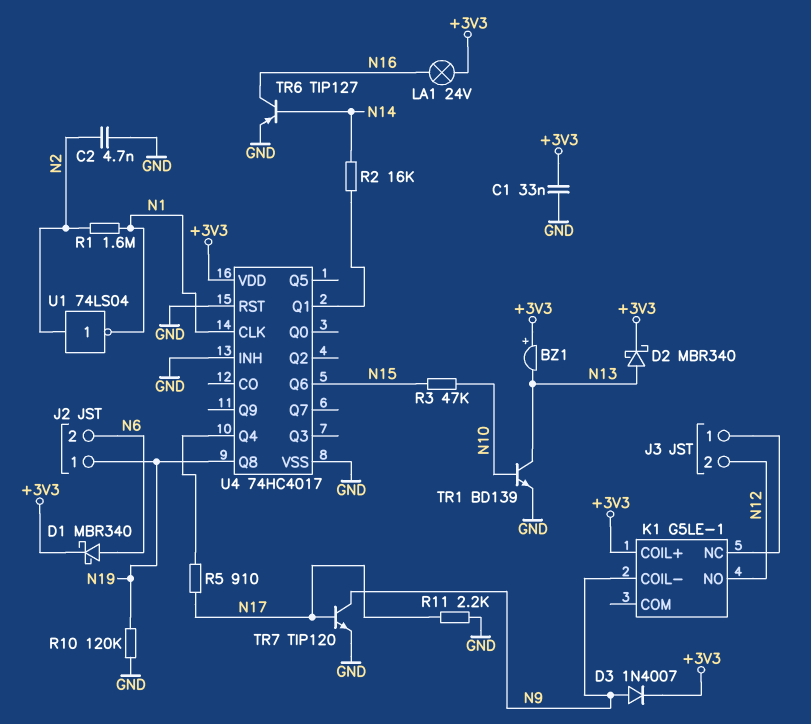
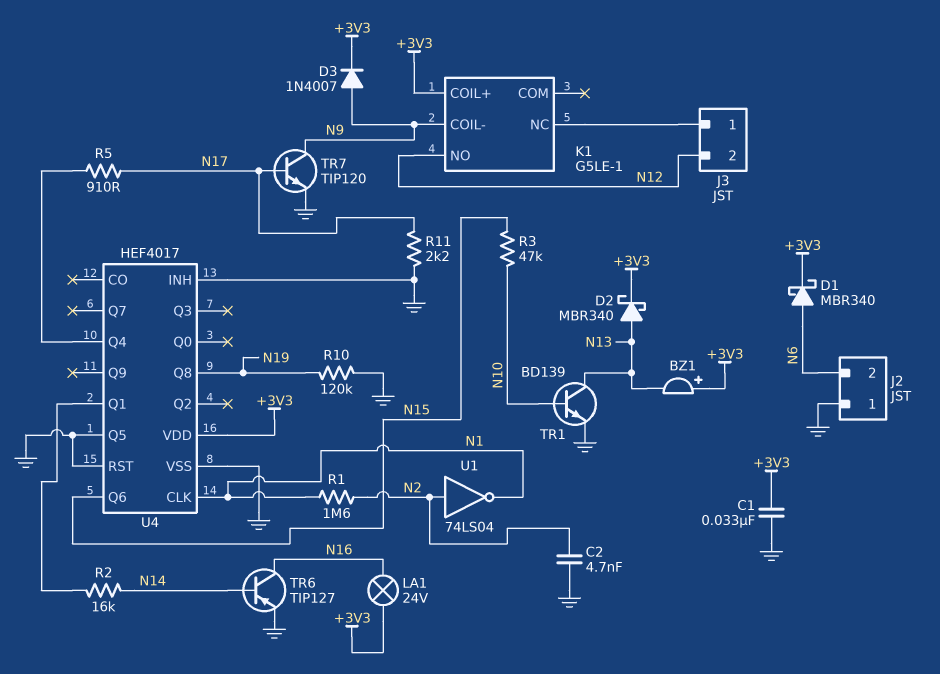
J2 pin 1: N19 -> GND
U4: 74HC4017 -> HEF4017
U4 pin Q5: none -> GND

